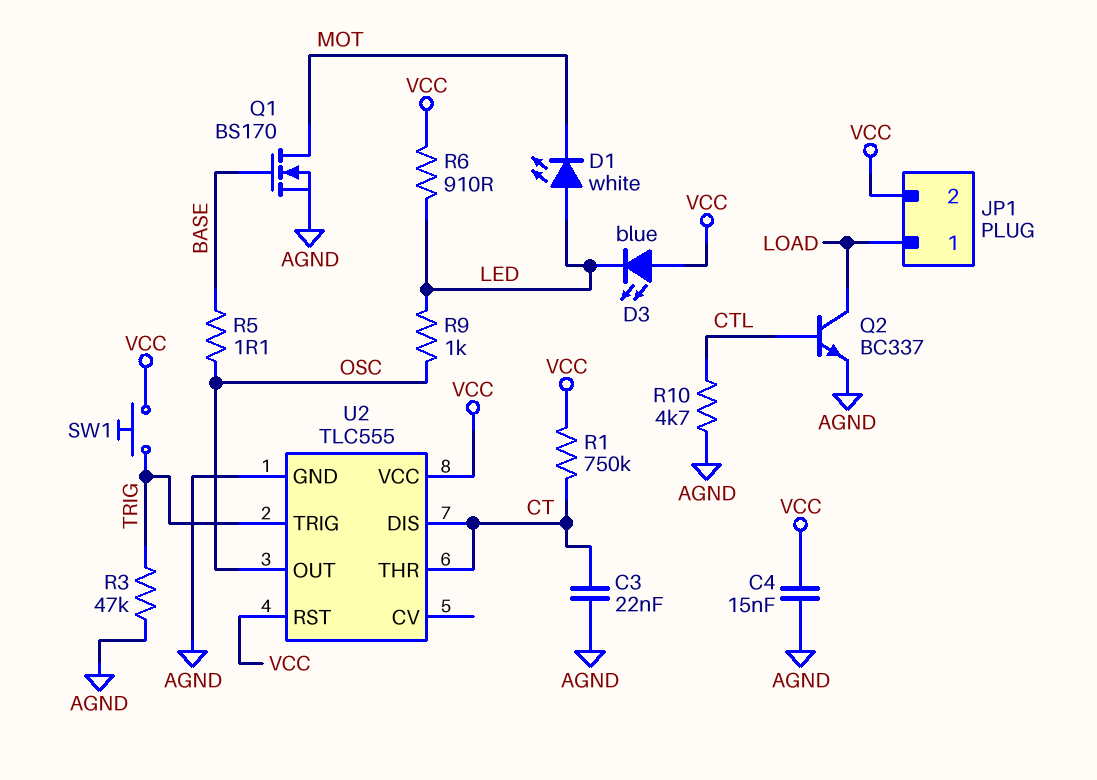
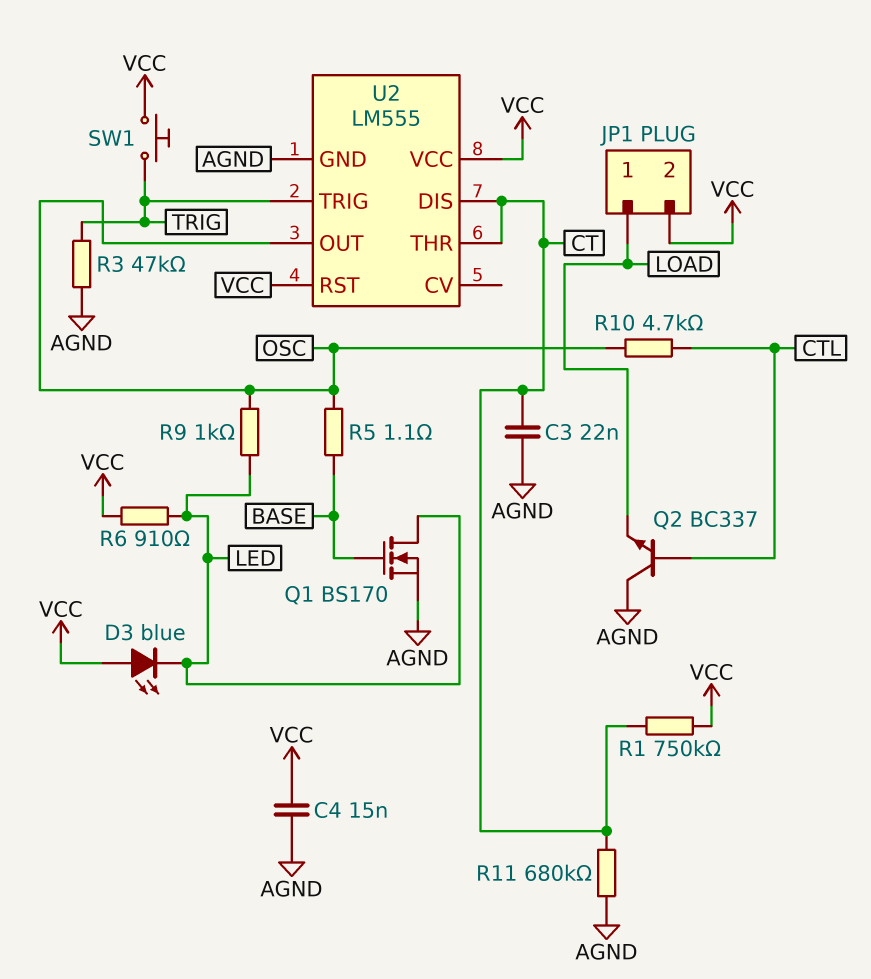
D1: LED white (A LED, K MOT) -> none
Q1: NMOS BS170 (G BASE, D MOT, S AGND) -> NMOS BS170 (G BASE, D LED, S AGND)
Q2: NPN BC337 (B CTL, C LOAD, E AGND) -> NPN BC337 (B CTL, C AGND, E LOAD)
R10: 4.7k (AGND, CTL) -> 4.7k (CTL, OSC)
R11: none -> 680k (AGND, CT)
U2: TLC555 -> LM555

